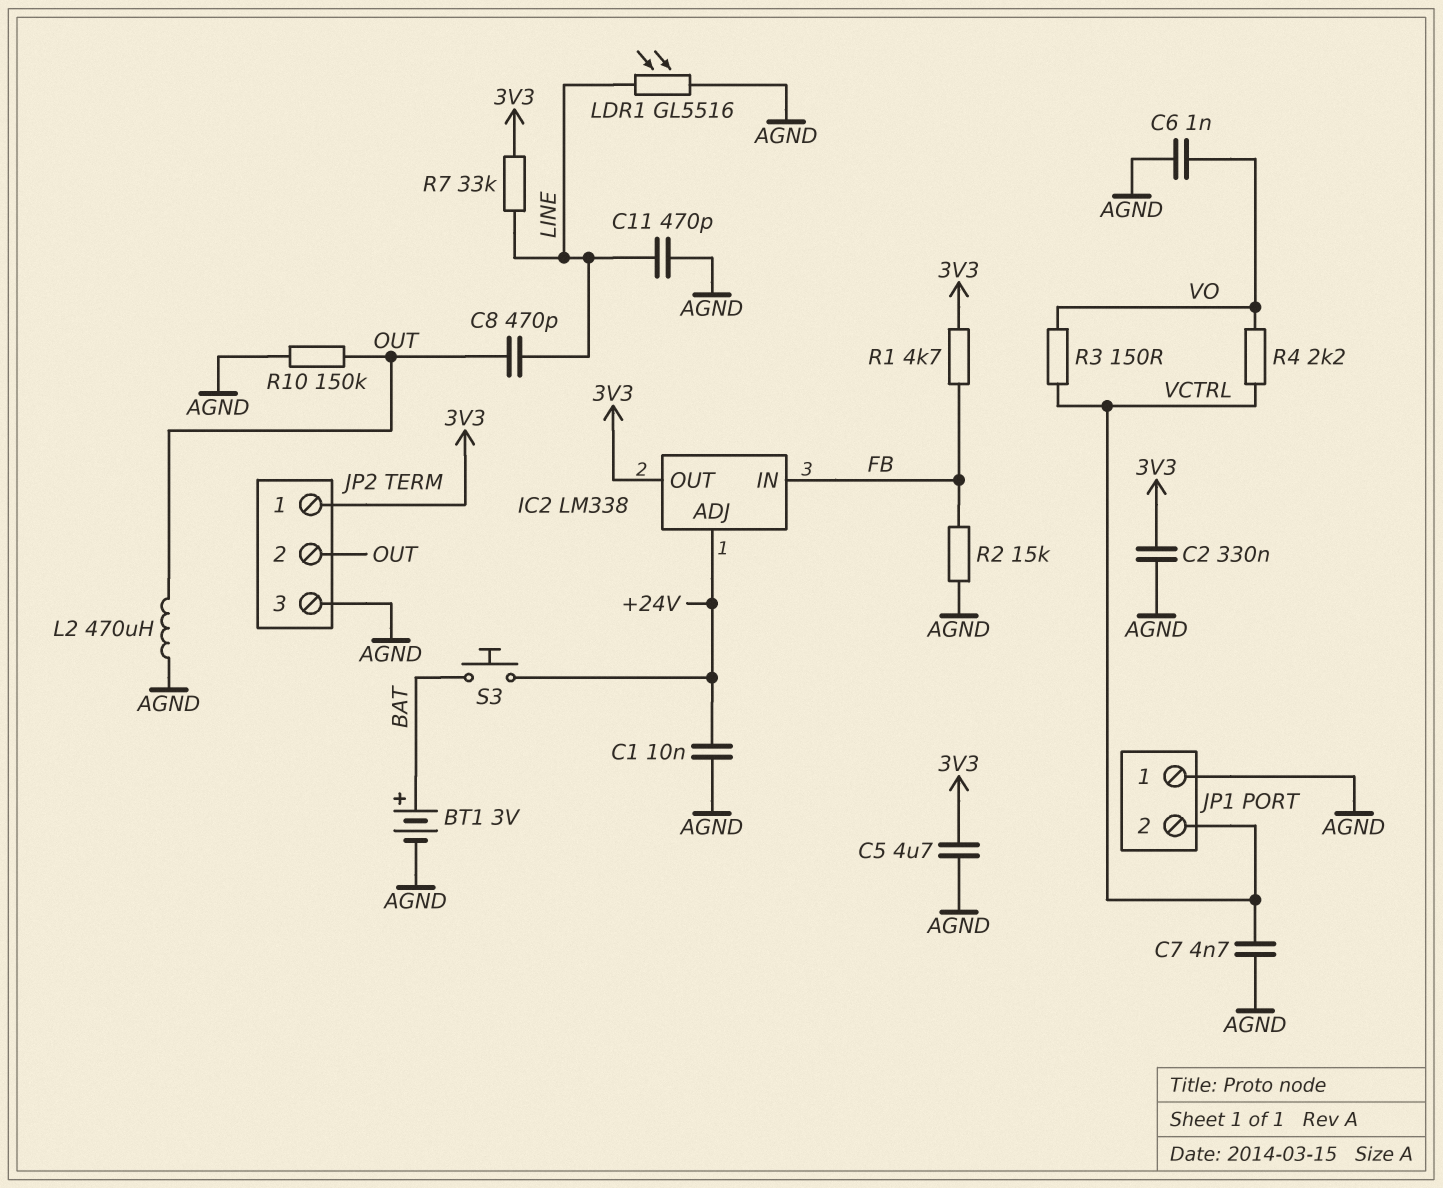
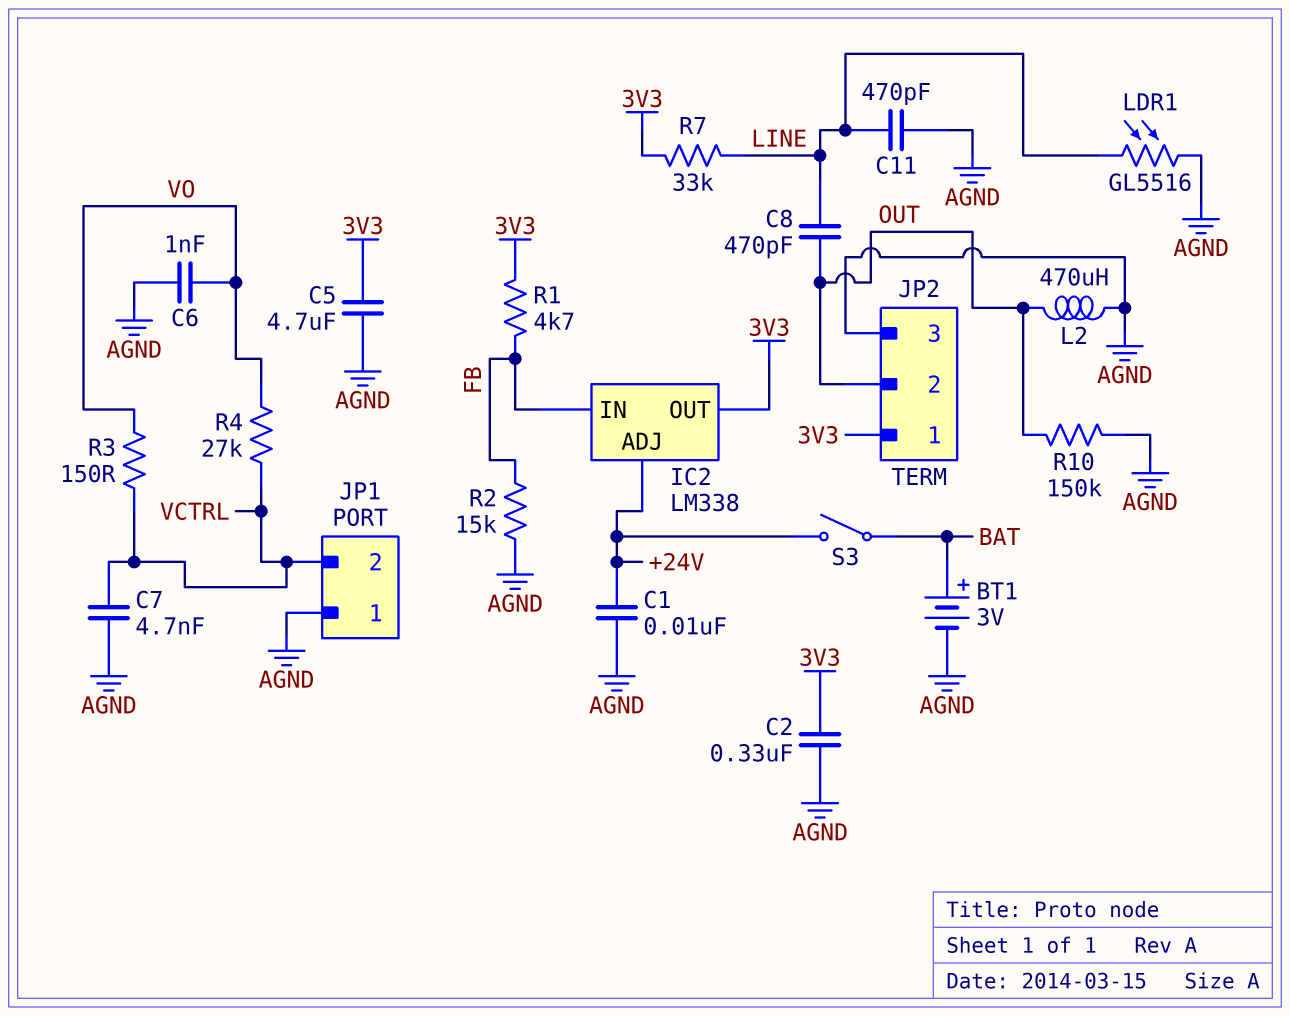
R4: 2.2k (VCTRL, VO) -> 27k (VCTRL, VO)
S3: button (+24V, BAT) -> switch (+24V, BAT)

